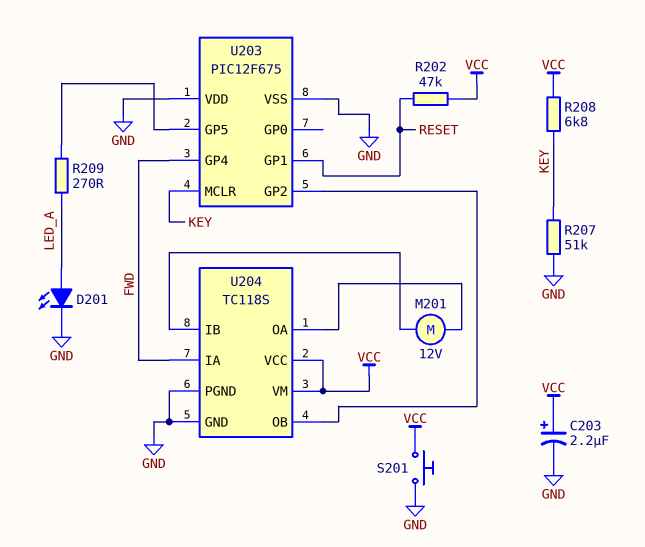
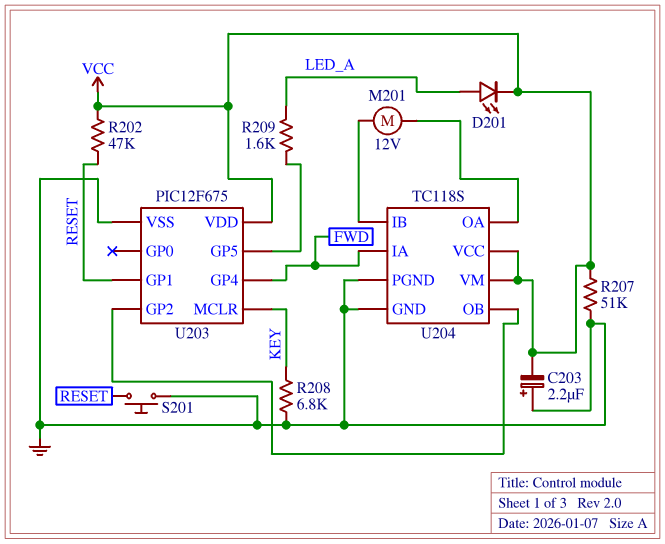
C203: 2.2uF (plus VCC, minus GND) -> 2.2uF (plus GND, minus VCC)
D201: LED (A LED_A, K GND) -> LED (A LED_A, K VCC)
R207: 51k (GND, KEY) -> 51k (GND, VCC)
R208: 6.8k (KEY, VCC) -> 6.8k (GND, KEY)
R209: 270 (LED_A, U203/GP5) -> 1.6k (LED_A, U203/GP5)
S201: button (GND, VCC) -> button (GND, RESET)
U203 pin VDD: GND -> VCC

